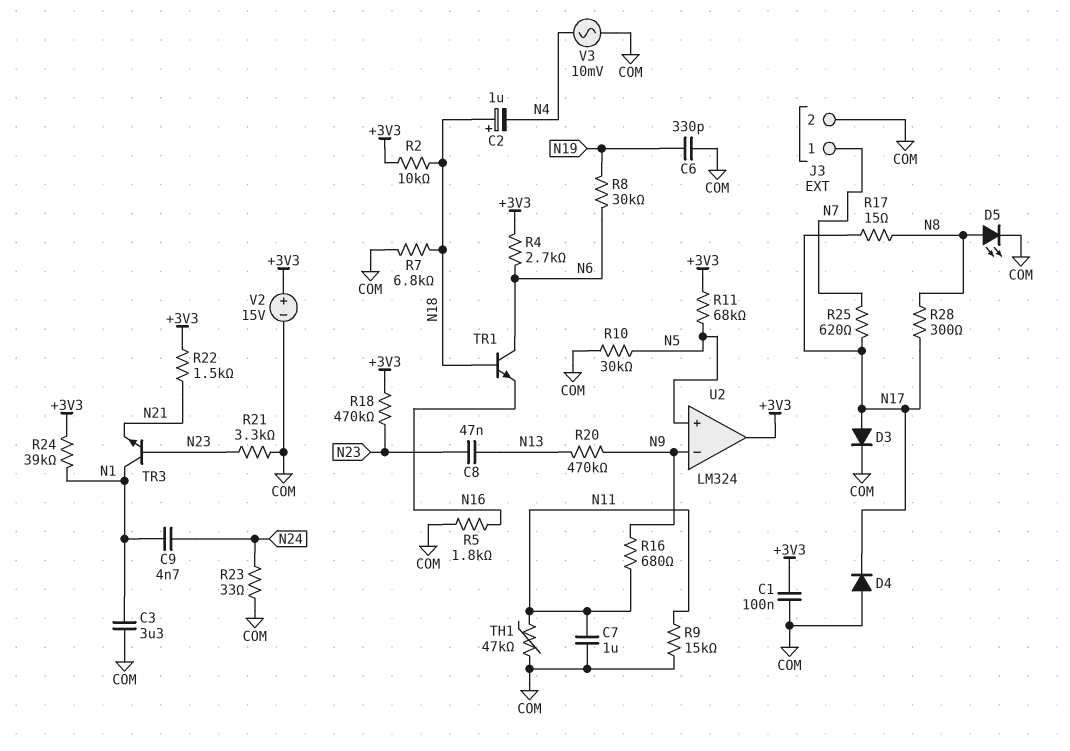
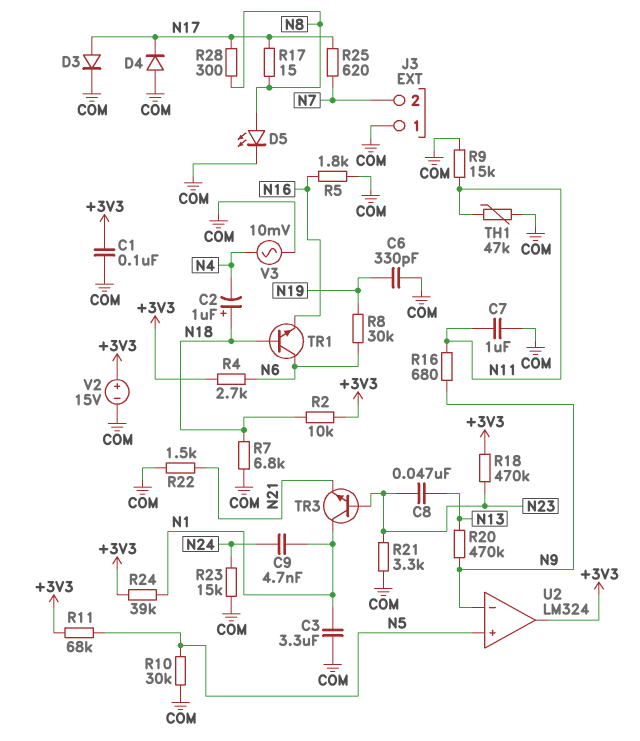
J3 pin 1: N7 -> COM
J3 pin 2: COM -> N7
R22: 1.5k (+3V3, N21) -> 1.5k (COM, N21)
R23: 33 (COM, N24) -> 15k (COM, N24)

